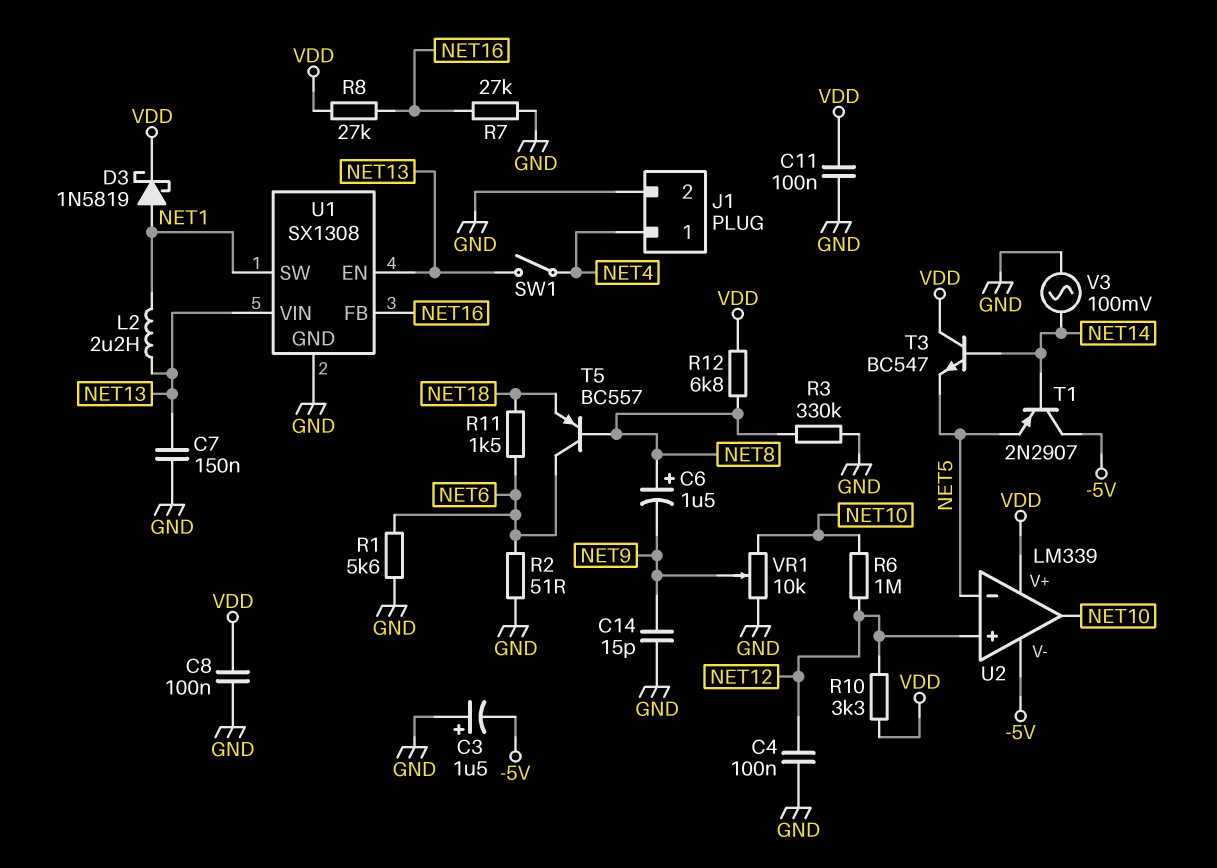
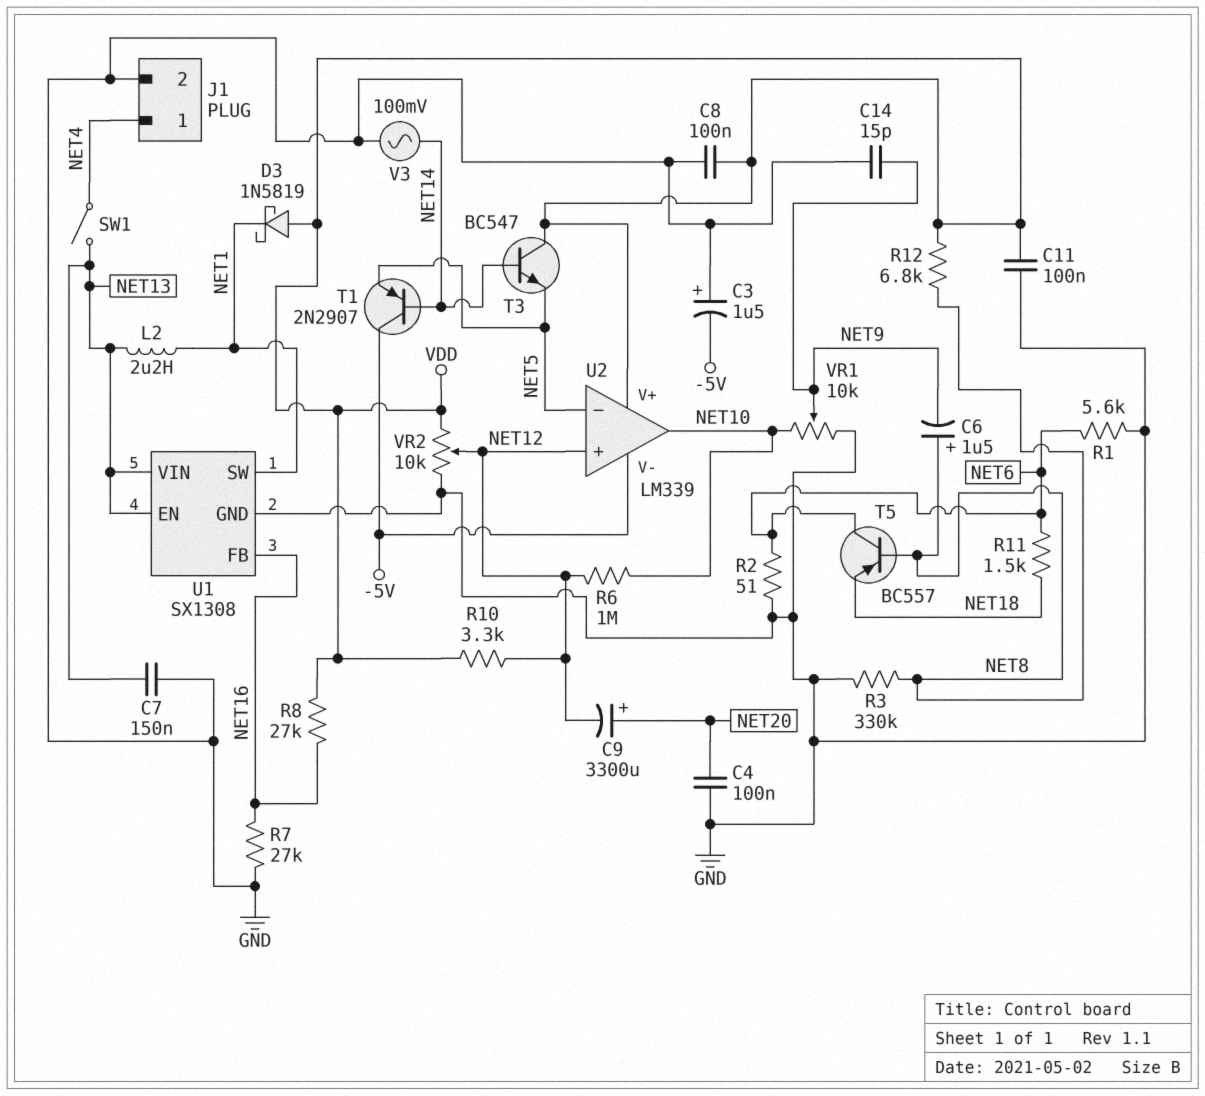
C4: 100nF (GND, NET12) -> 100nF (GND, NET20)
C9: none -> 3300uF (plus NET20, minus NET12)
D3: schottky 1N5819 (A NET1, K VDD) -> schottky 1N5819 (A VDD, K NET1)
VR2: none -> 10k (GND, VDD, wiper NET12)

